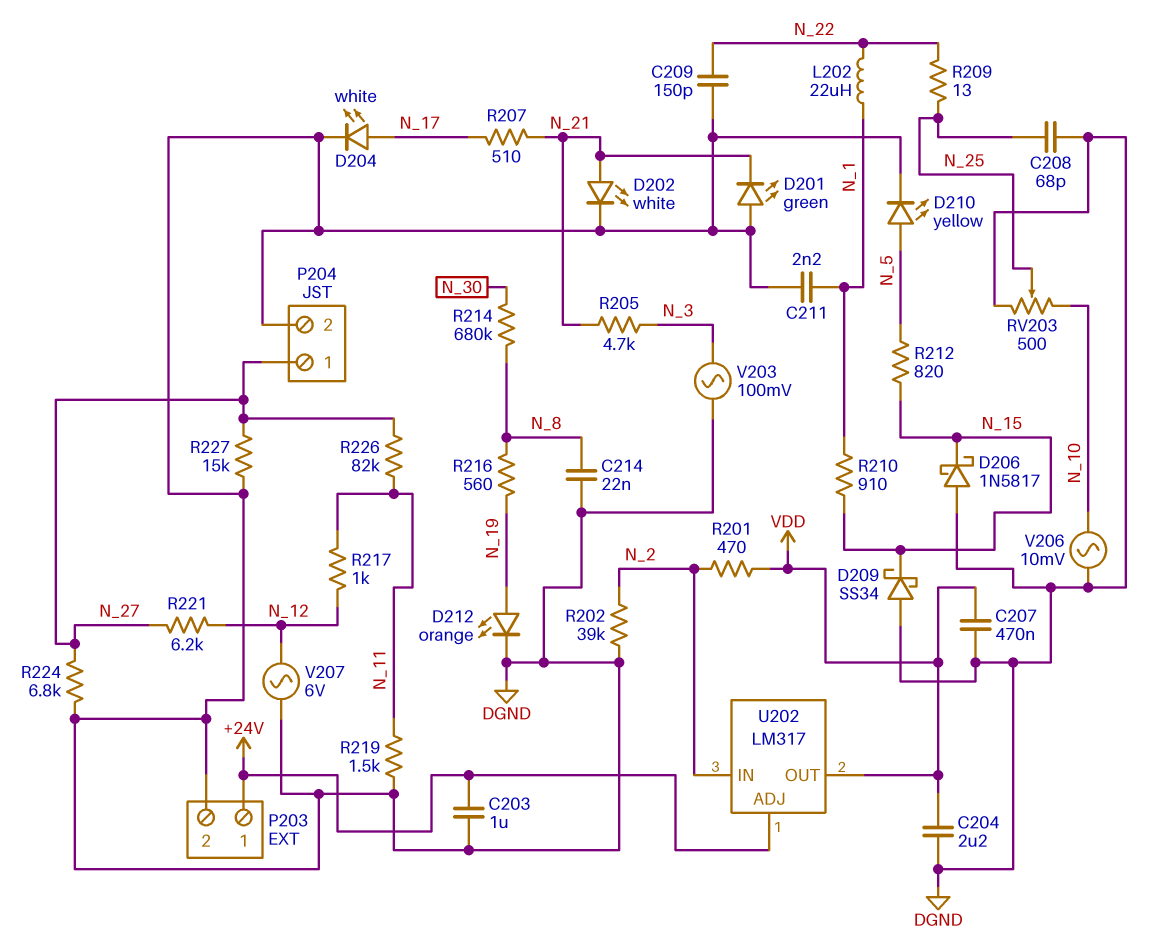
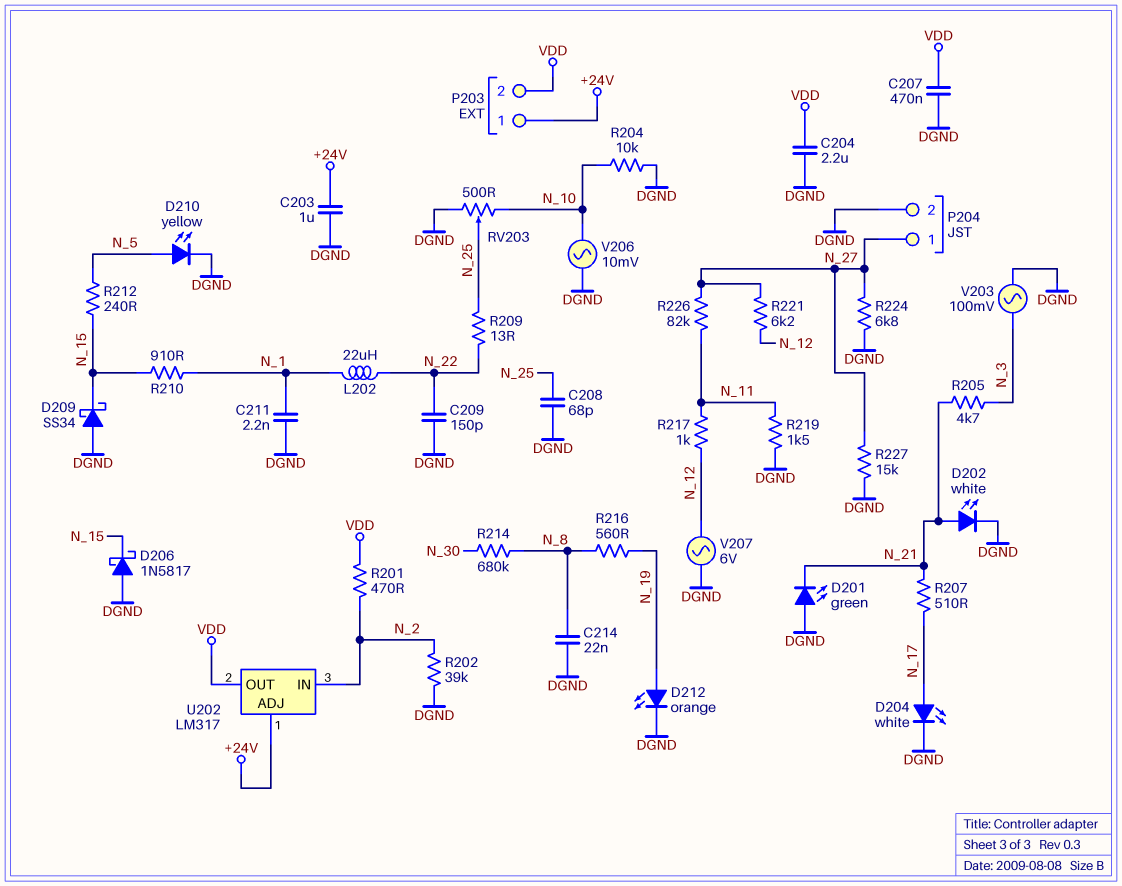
P203 pin 2: DGND -> VDD
R204: none -> 10k (DGND, N_10)
R212: 820 (N_5, N_15) -> 240 (N_5, N_15)

